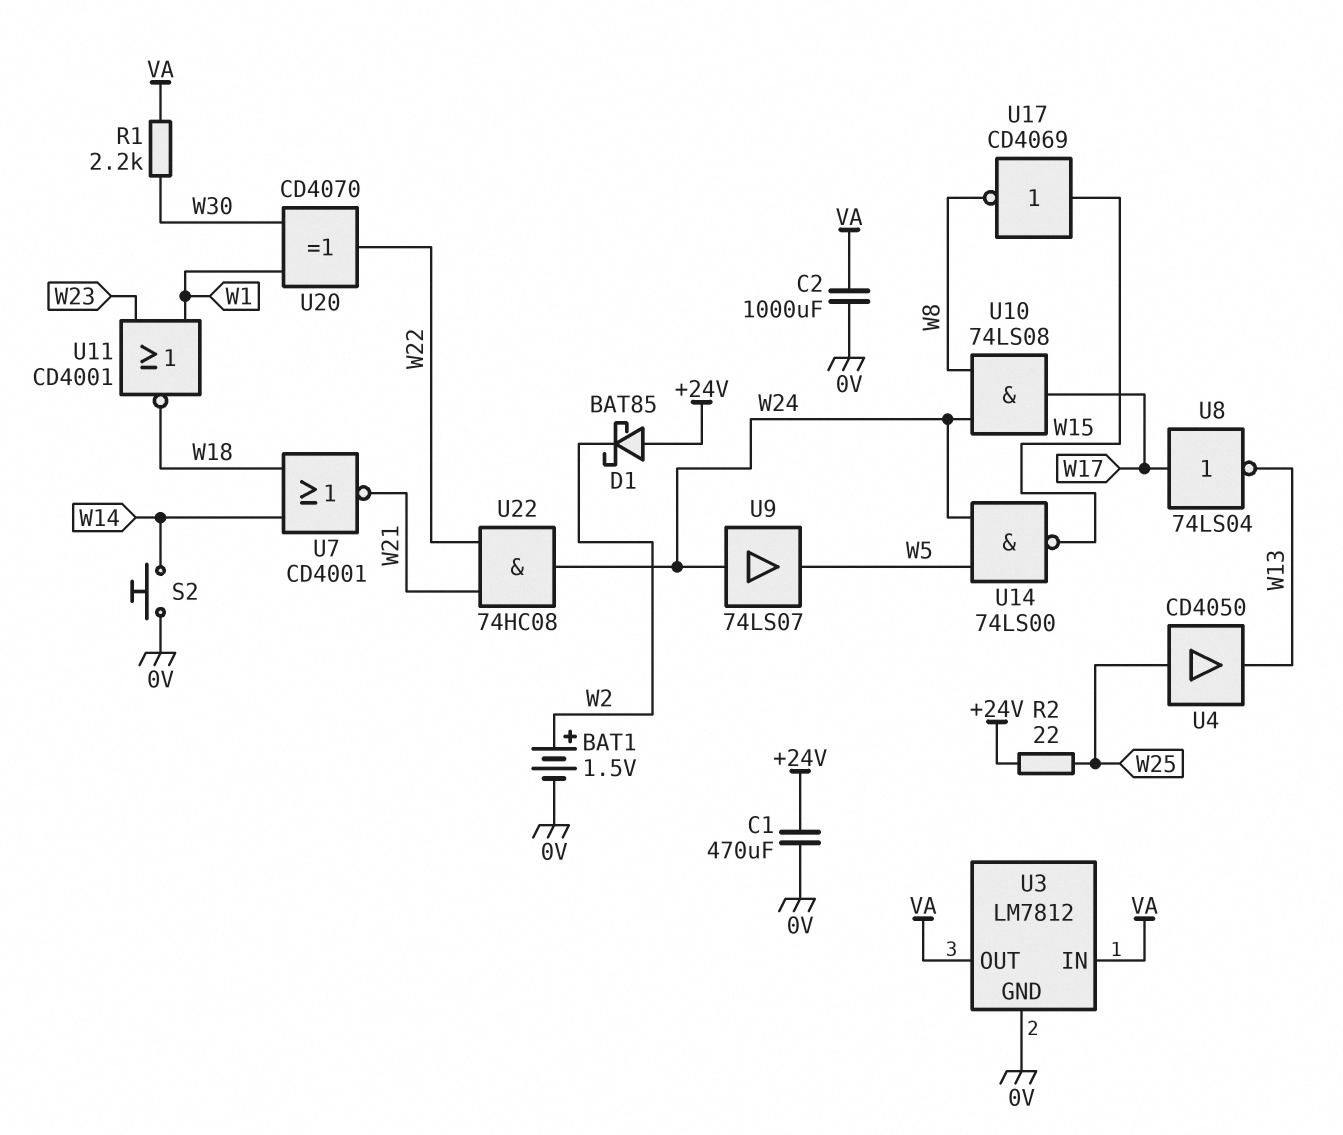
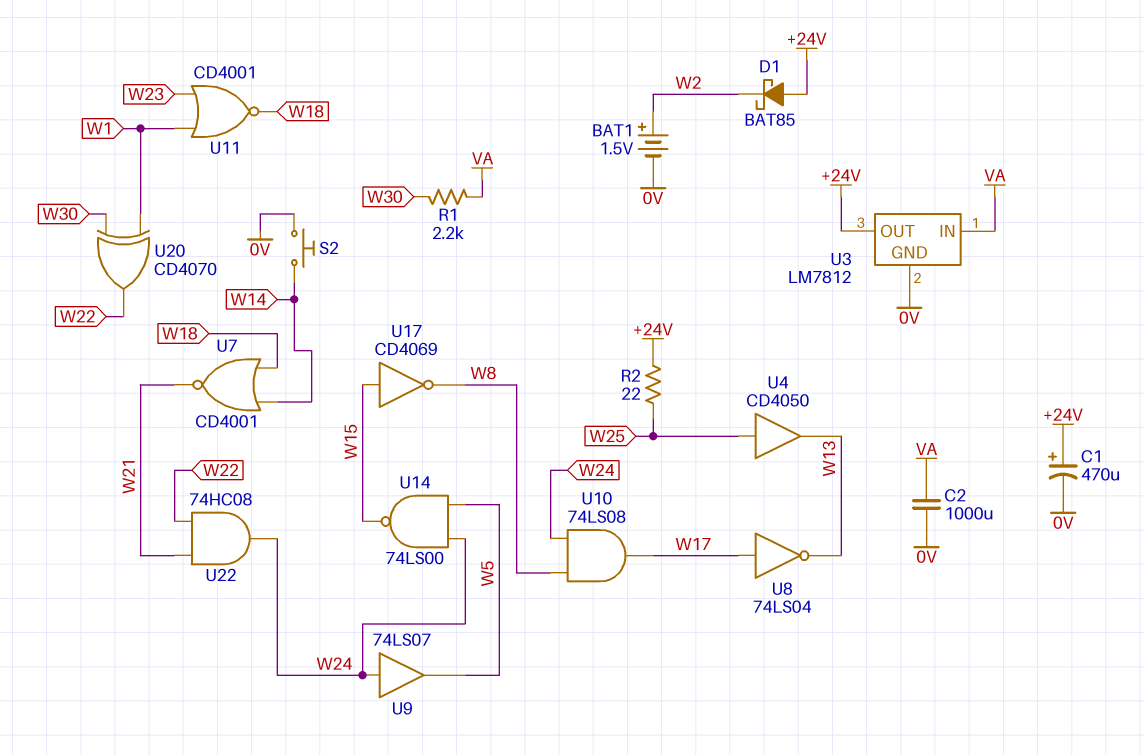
C1: 470uF (+24V, 0V) -> 470uF (plus +24V, minus 0V)
U3 pin OUT: VA -> +24V

